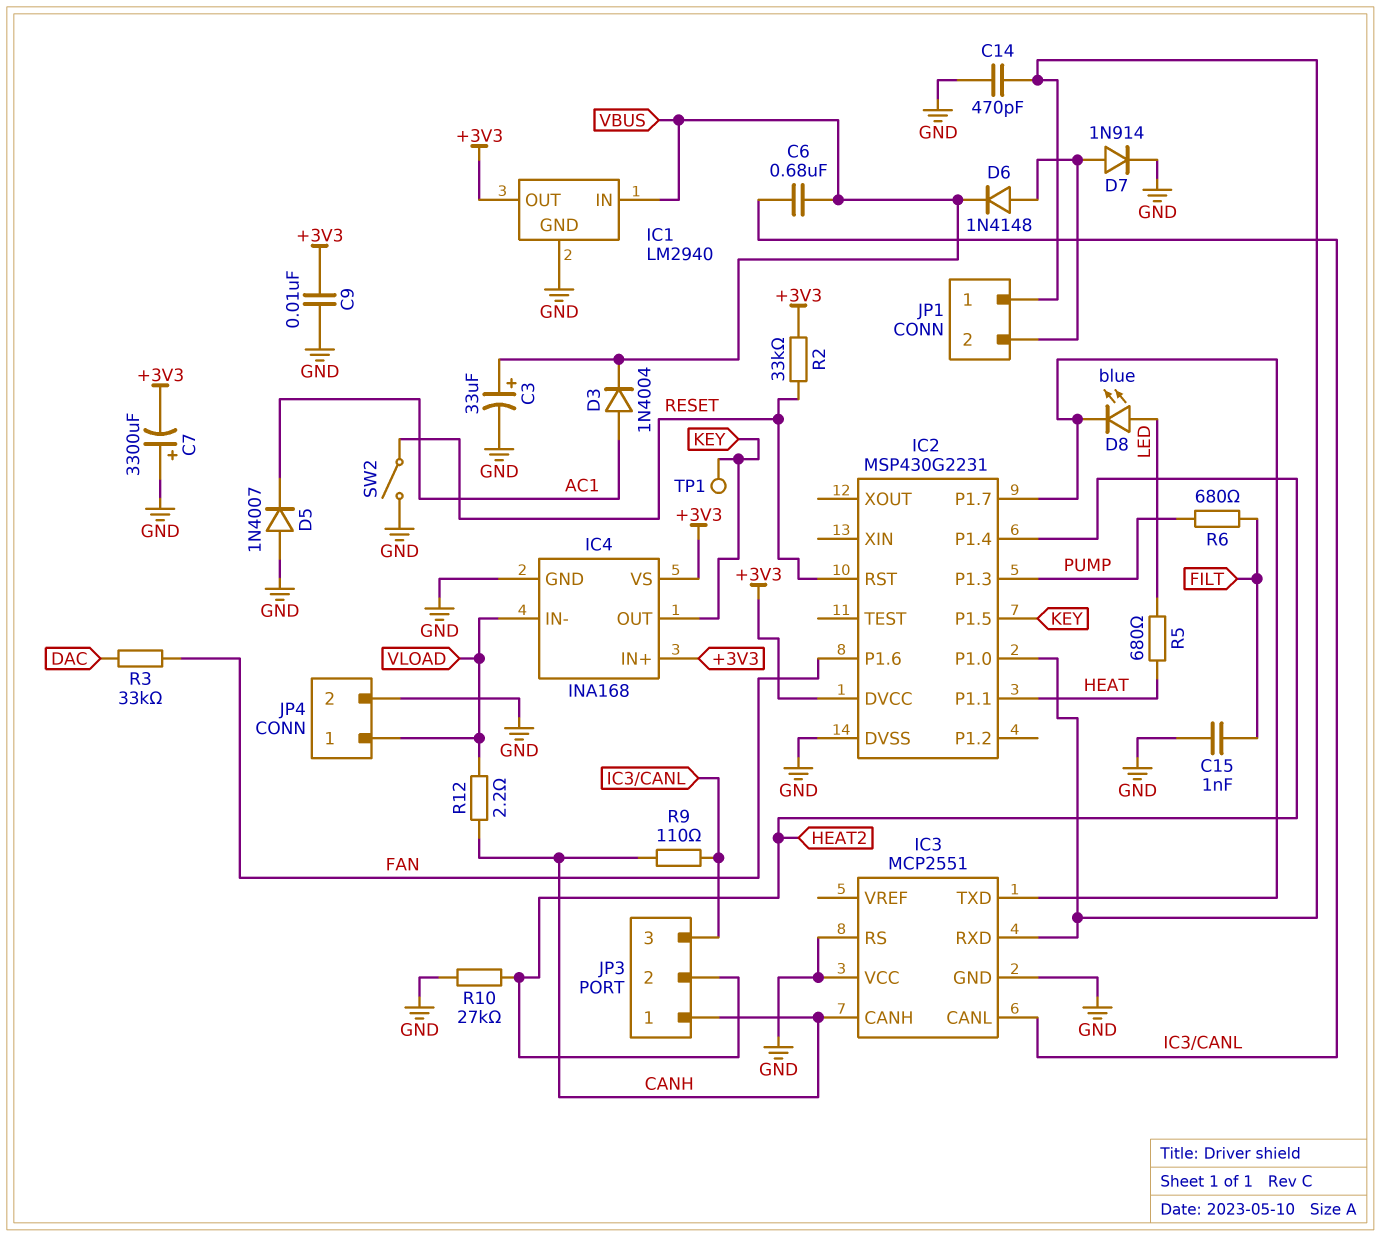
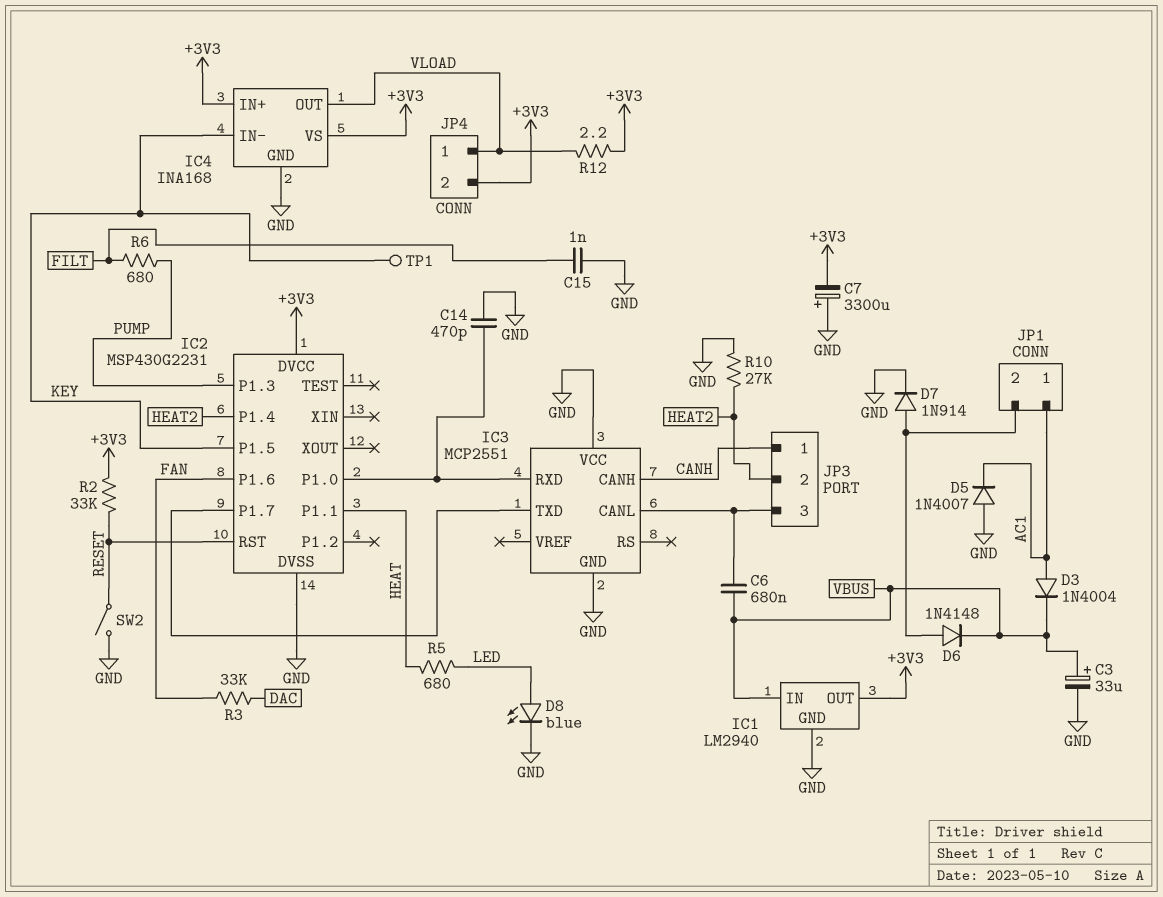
C9: 10nF (+3V3, GND) -> none
D8: LED blue (A LED, K IC2/P1.7) -> LED blue (A LED, K GND)
IC3 pin RS: GND -> none
IC4 pin IN-: VLOAD -> KEY
IC4 pin OUT: KEY -> VLOAD
JP1 pin 1: IC2/P1.0 -> AC1
JP4 pin 2: GND -> +3V3
R9: 110 (CANH, IC3/CANL) -> none
R12: 2.2 (CANH, VLOAD) -> 2.2 (+3V3, VLOAD)

